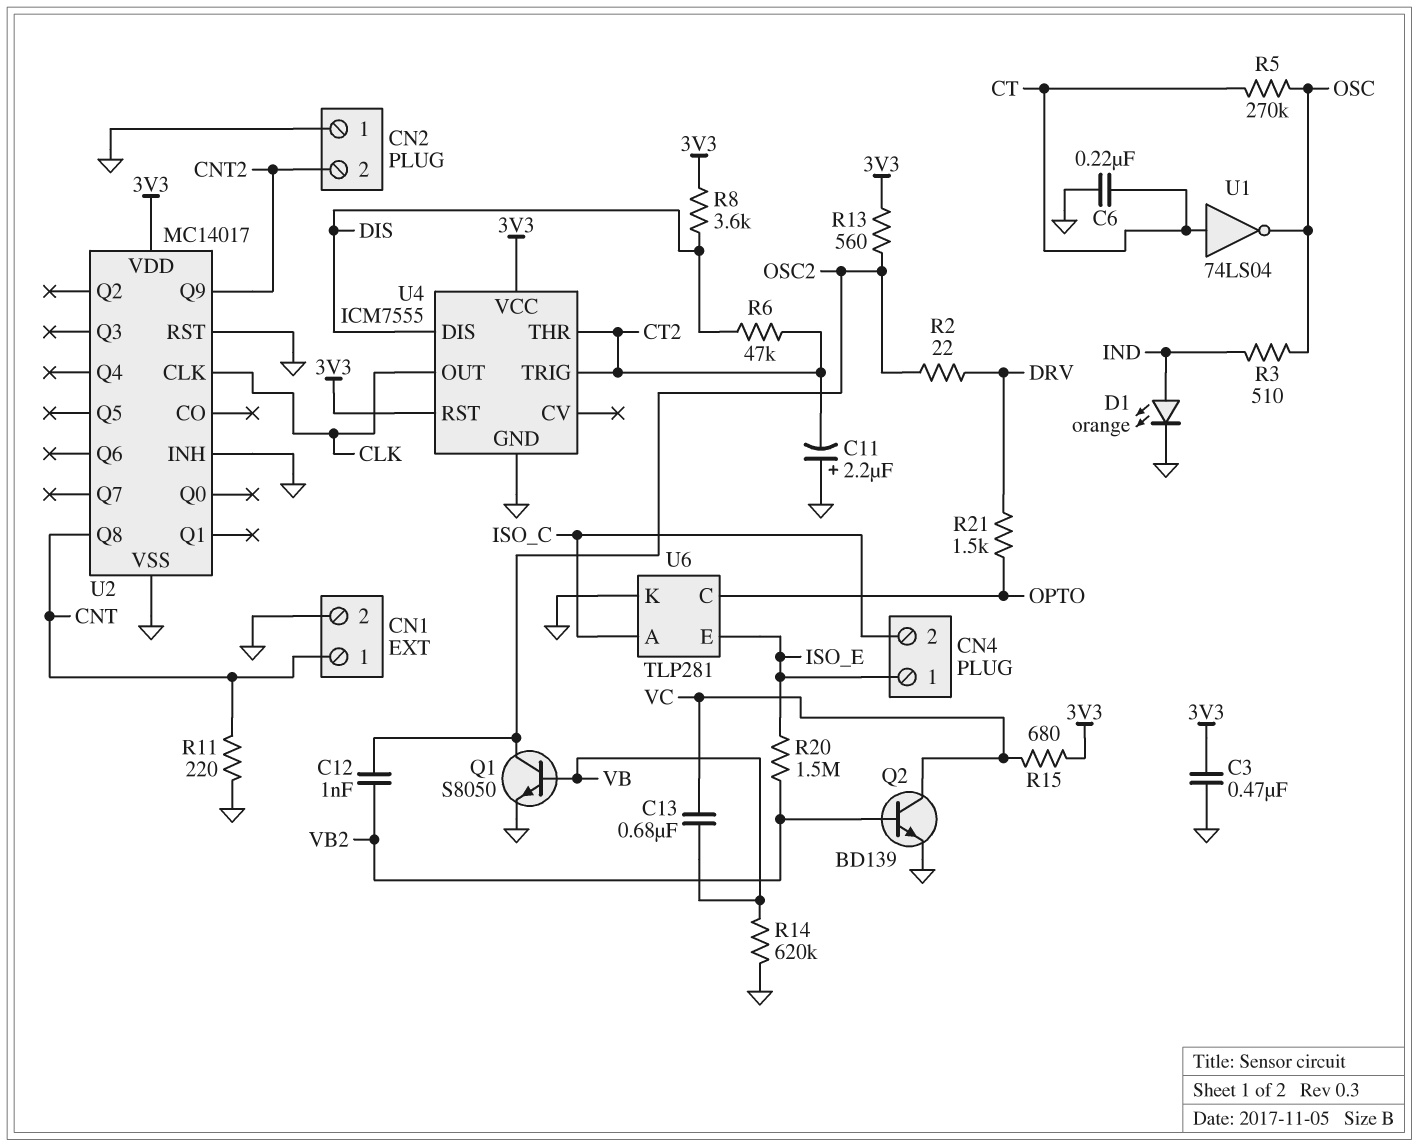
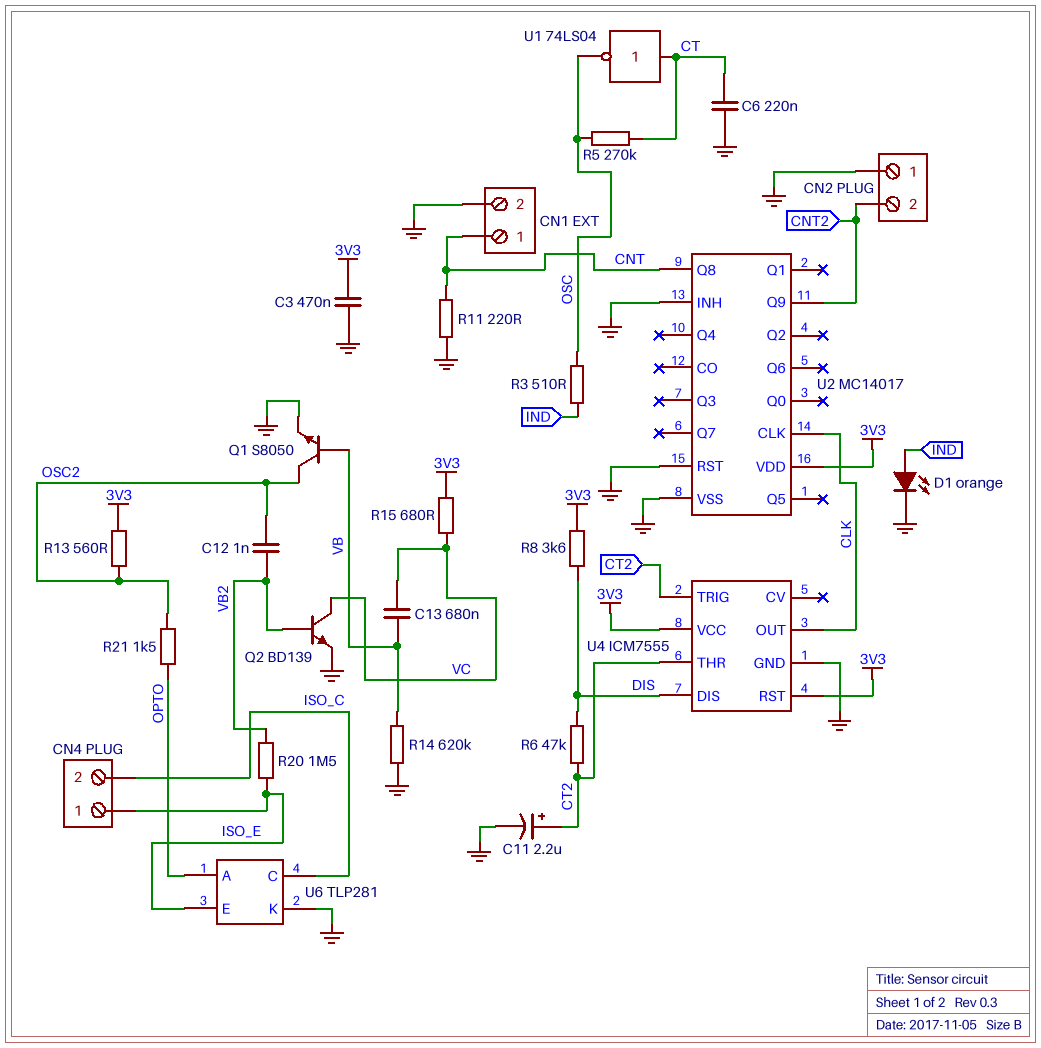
C11: 2.2uF (plus GND, minus CT2) -> 2.2uF (plus CT2, minus GND)
R2: 22 (DRV, OSC2) -> none
R21: 1.5k (DRV, OPTO) -> 1.5k (OPTO, OSC2)
U6 pin A: ISO_C -> OPTO
U6 pin C: OPTO -> ISO_C

